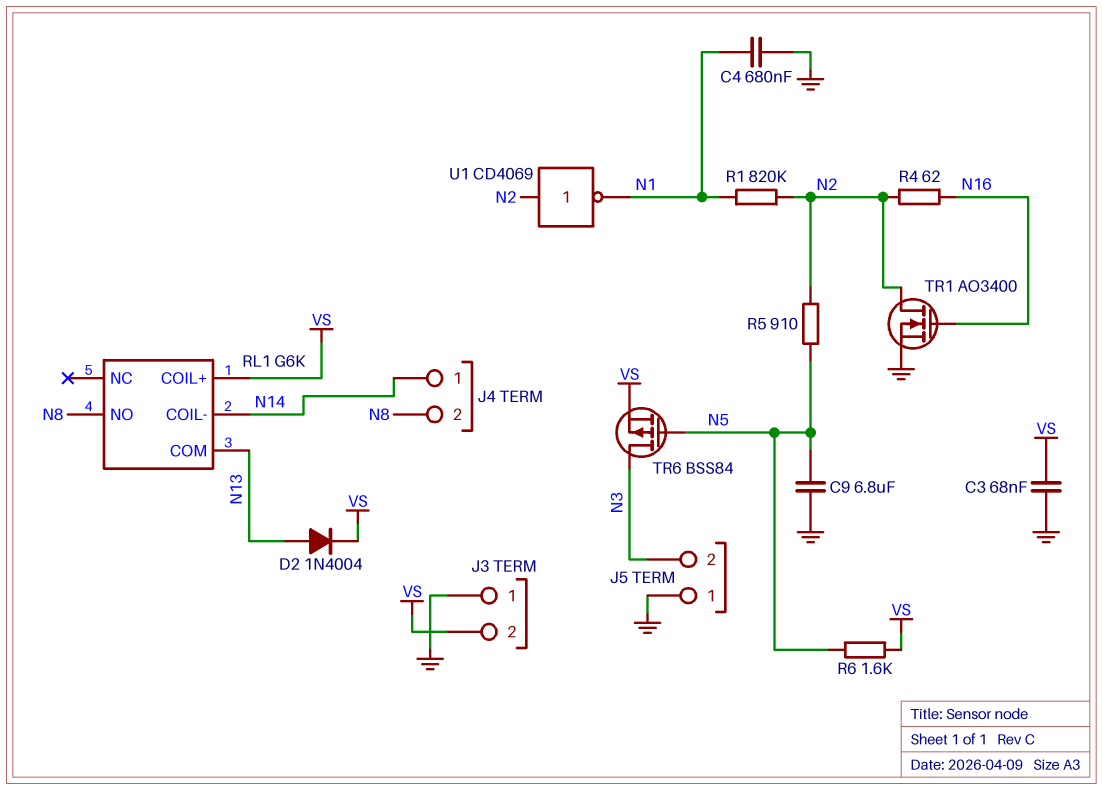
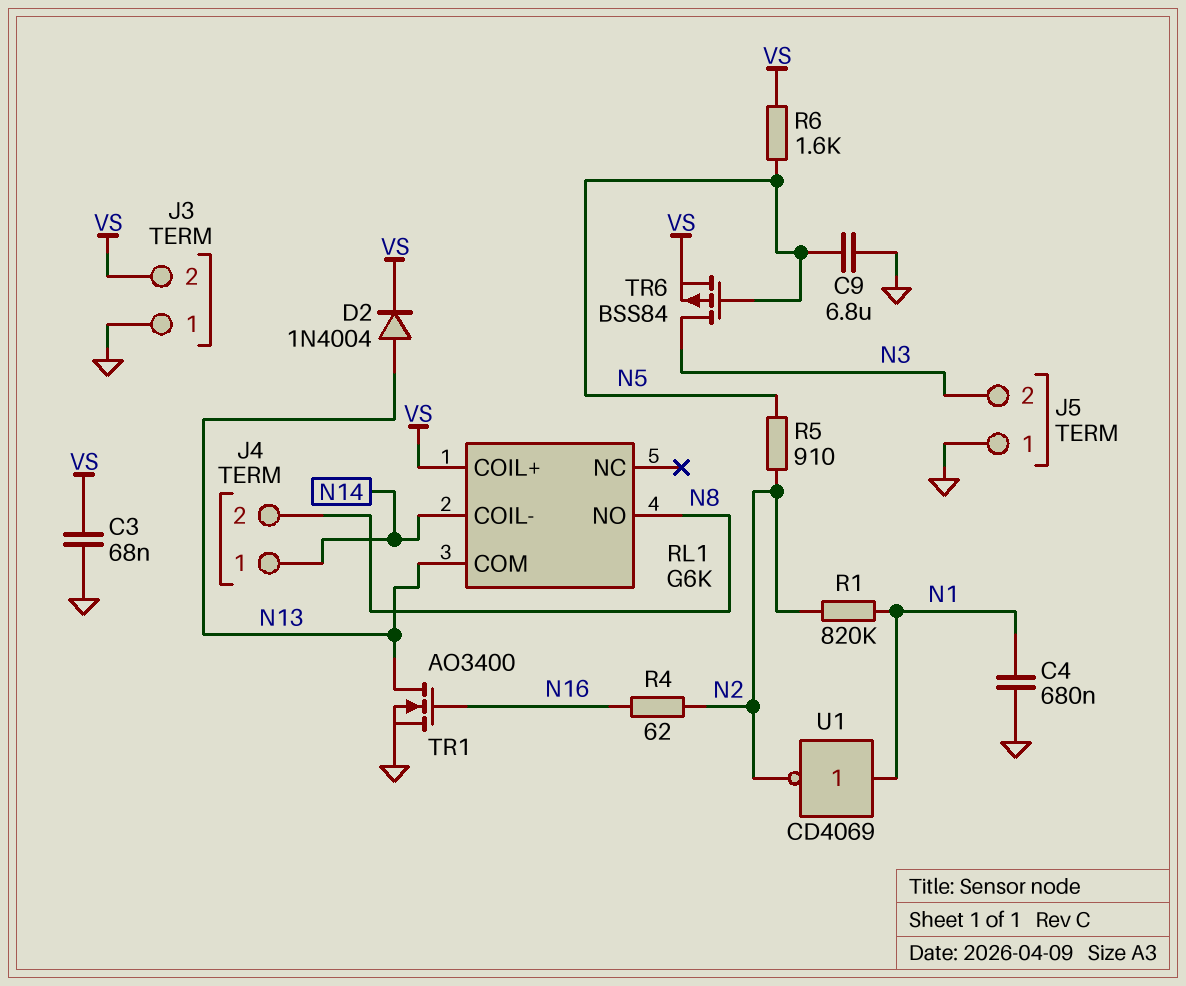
TR1: NMOS AO3400 (G N16, D N2, S GND) -> NMOS AO3400 (G N16, D N13, S GND)
U1: NOT CD4069 (in N2, out N1) -> NOT CD4069 (in N1, out N2)

